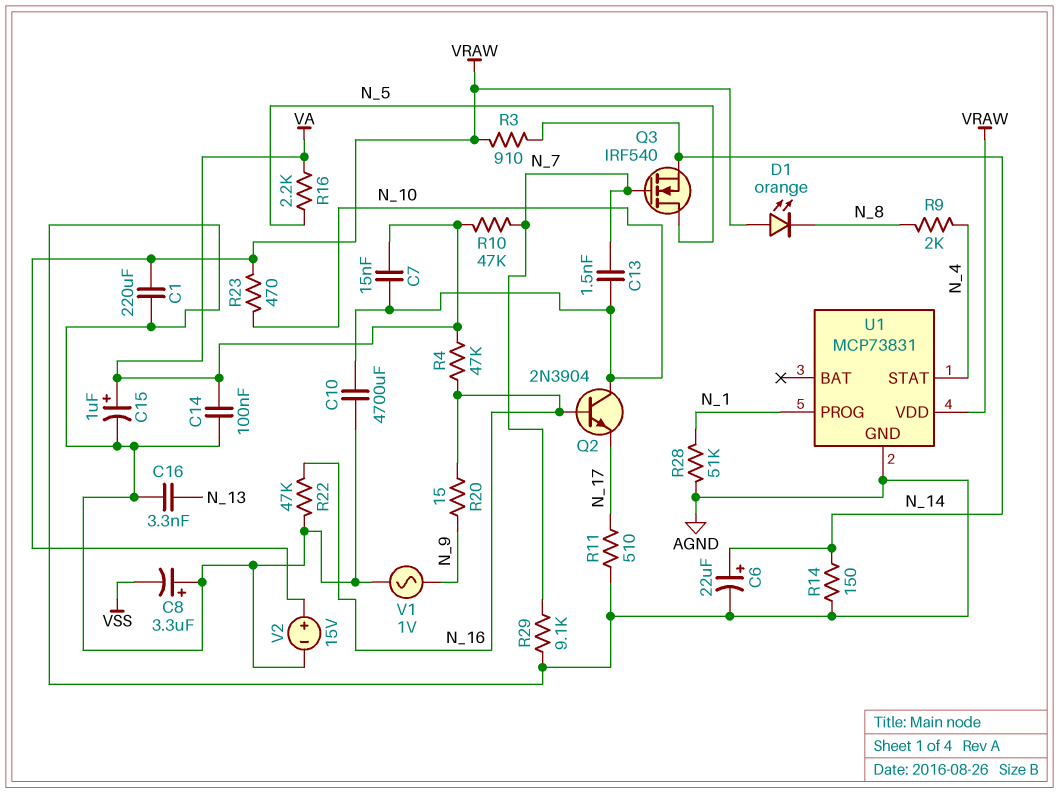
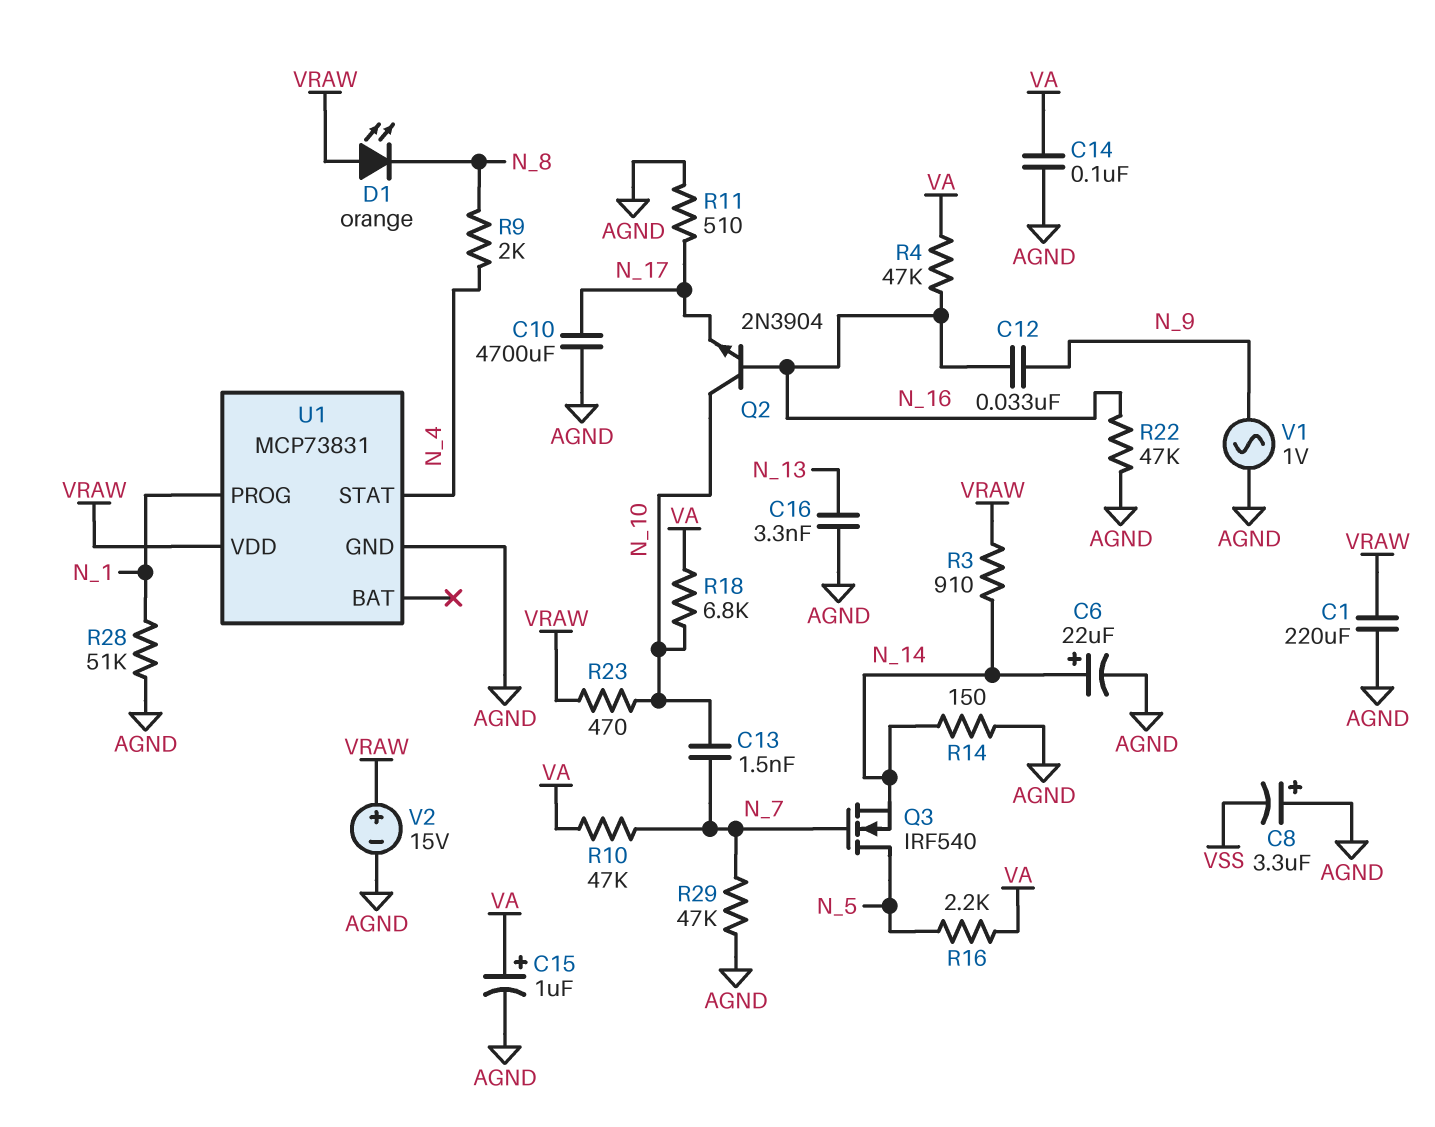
C7: 15nF (N_10, VA) -> none
C10: 4700uF (AGND, N_10) -> 4700uF (AGND, N_17)
C12: none -> 33nF (N_9, N_16)
R18: none -> 6.8k (N_10, VA)
R20: 15 (N_9, N_16) -> none
R29: 9.1k (AGND, N_7) -> 47k (AGND, N_7)

